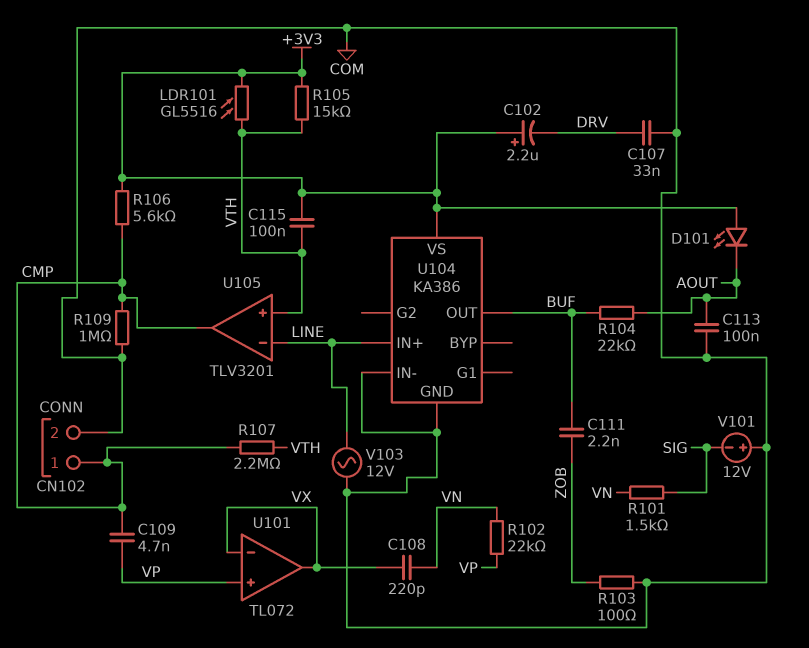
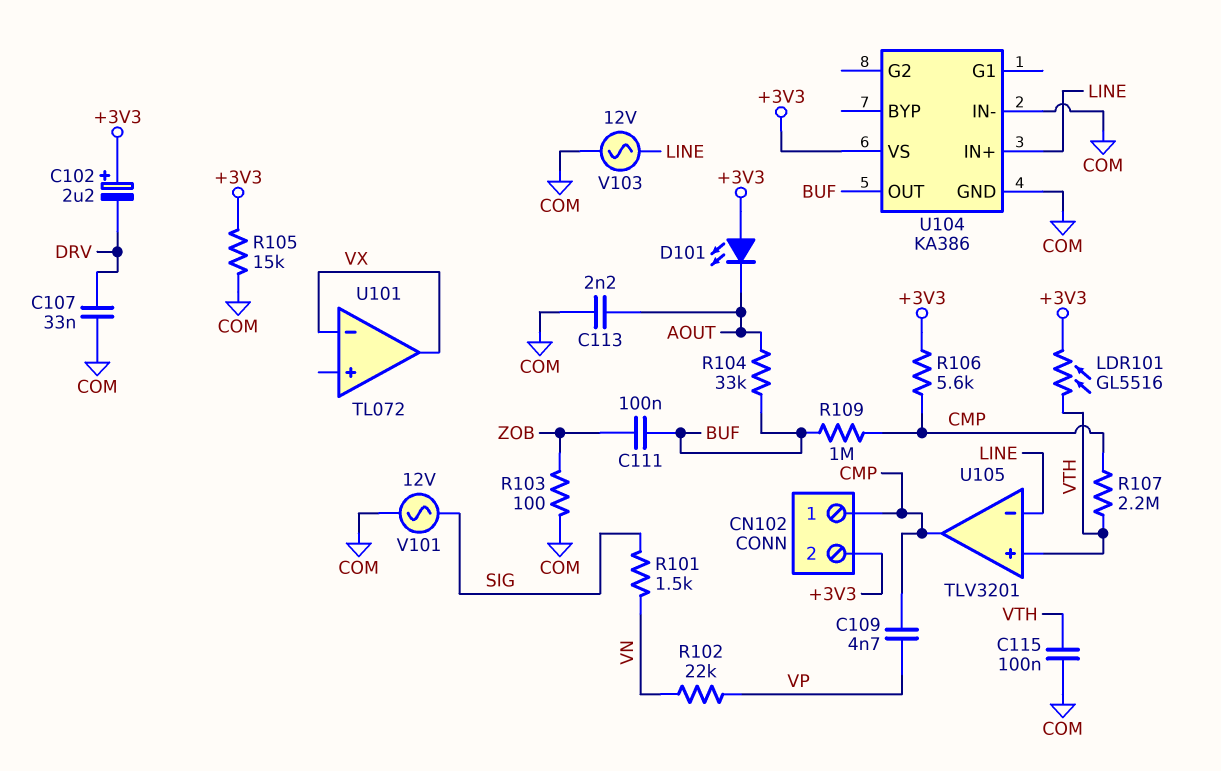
C108: 220pF (VN, VX) -> none
C111: 2.2nF (BUF, ZOB) -> 100nF (BUF, ZOB)
C113: 100nF (AOUT, COM) -> 2.2nF (AOUT, COM)
C115: 100nF (+3V3, VTH) -> 100nF (COM, VTH)
CN102 pin 2: COM -> +3V3
R104: 22k (AOUT, BUF) -> 33k (AOUT, BUF)
R105: 15k (+3V3, VTH) -> 15k (+3V3, COM)
R109: 1M (CMP, COM) -> 1M (BUF, CMP)
U101 pin in+: VP -> none
V101: 12V (plus COM, minus SIG) -> AC 12V (COM, SIG)

